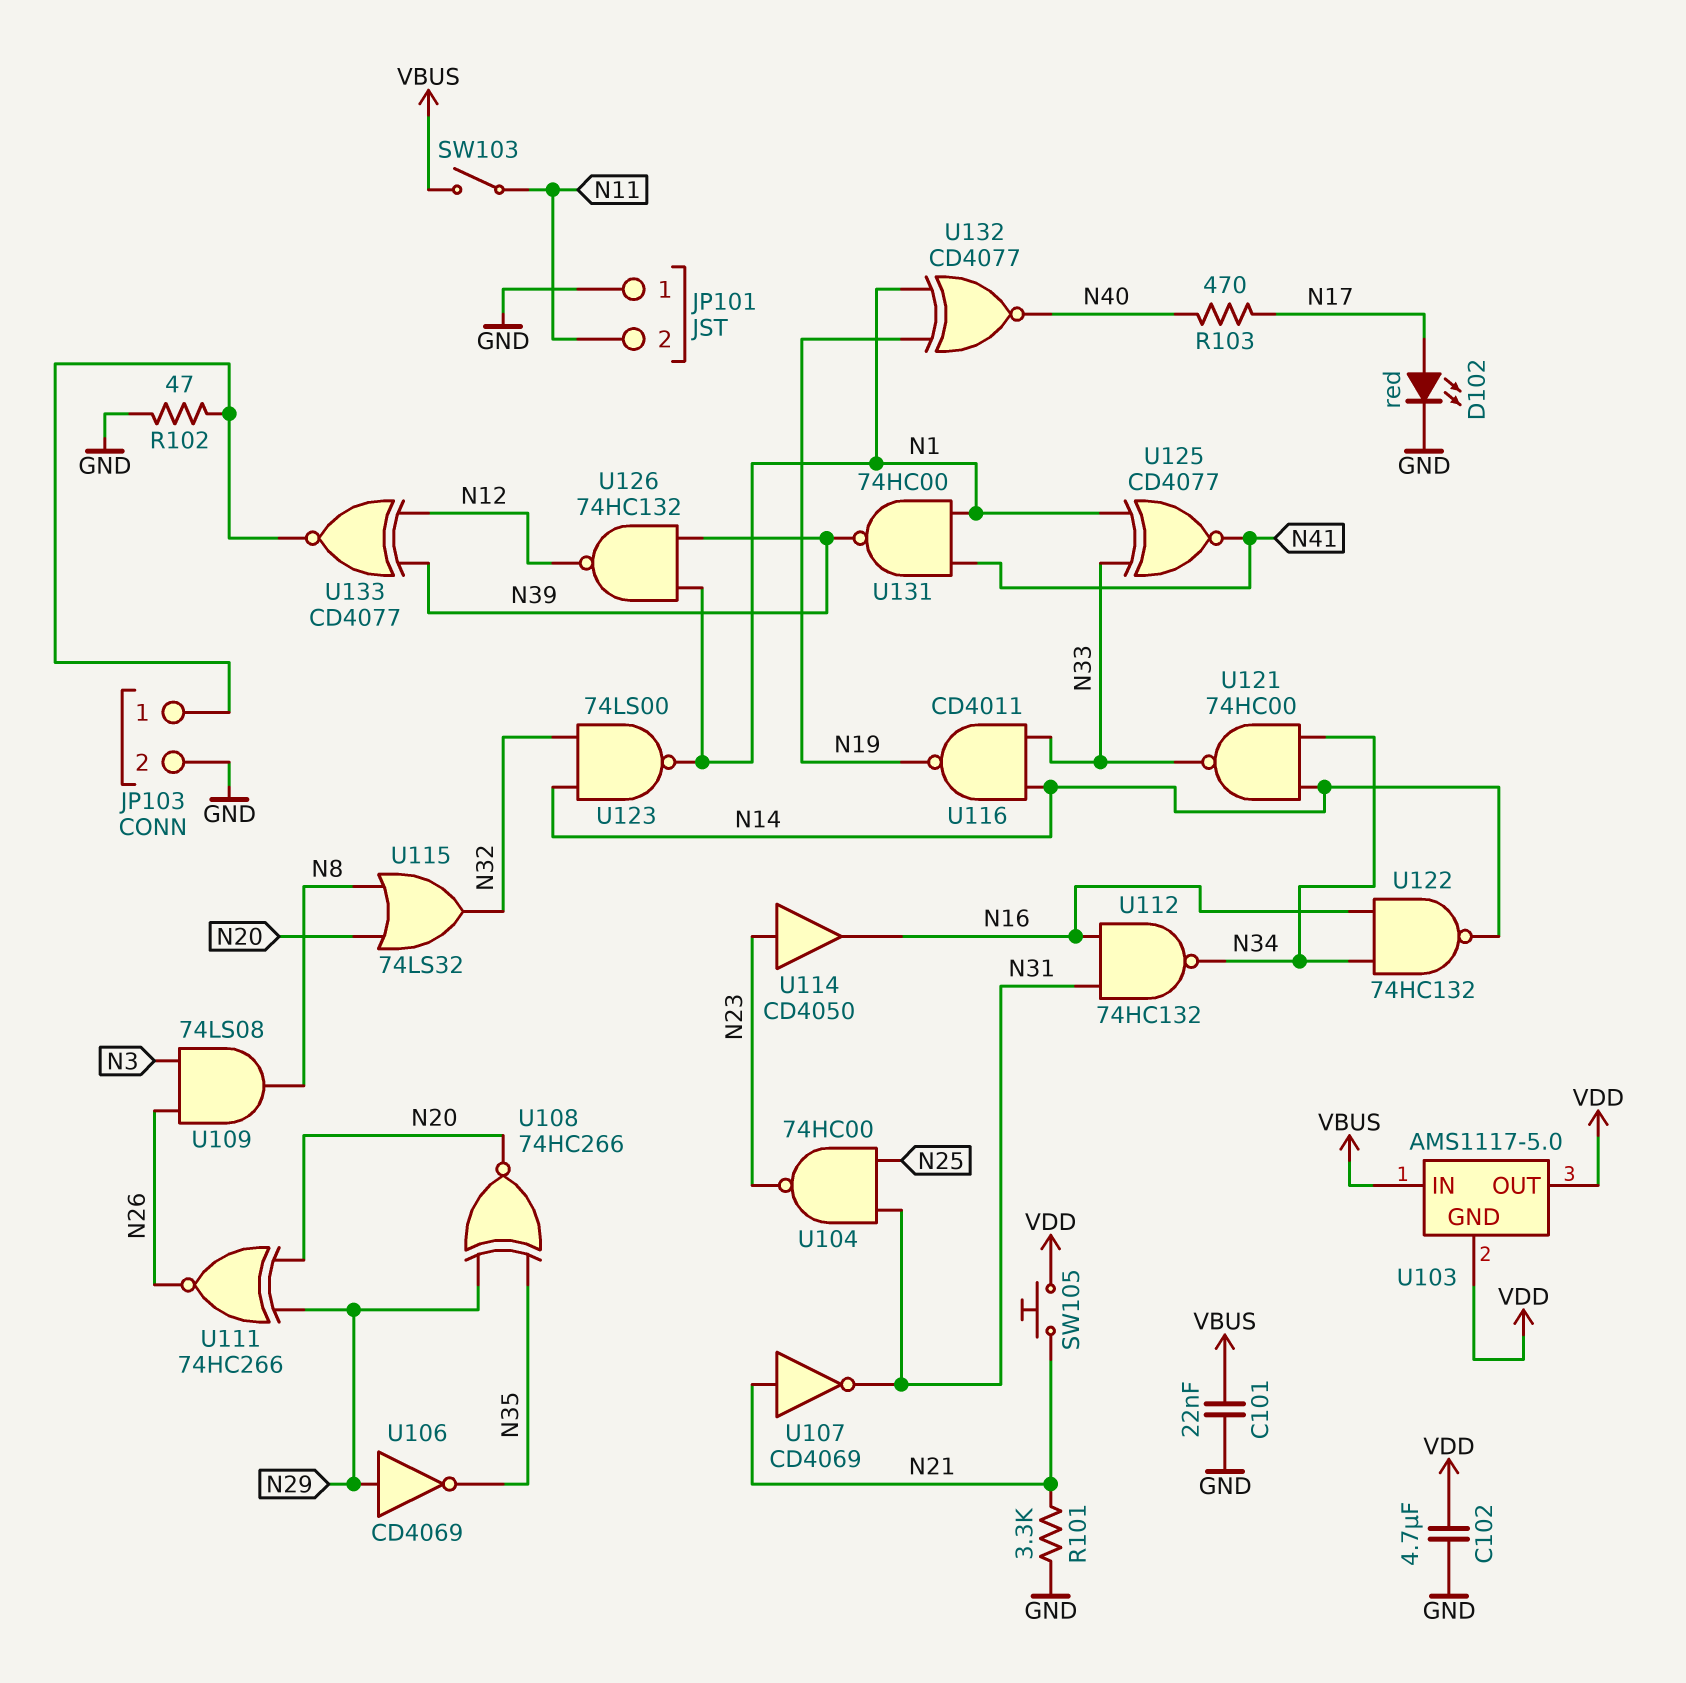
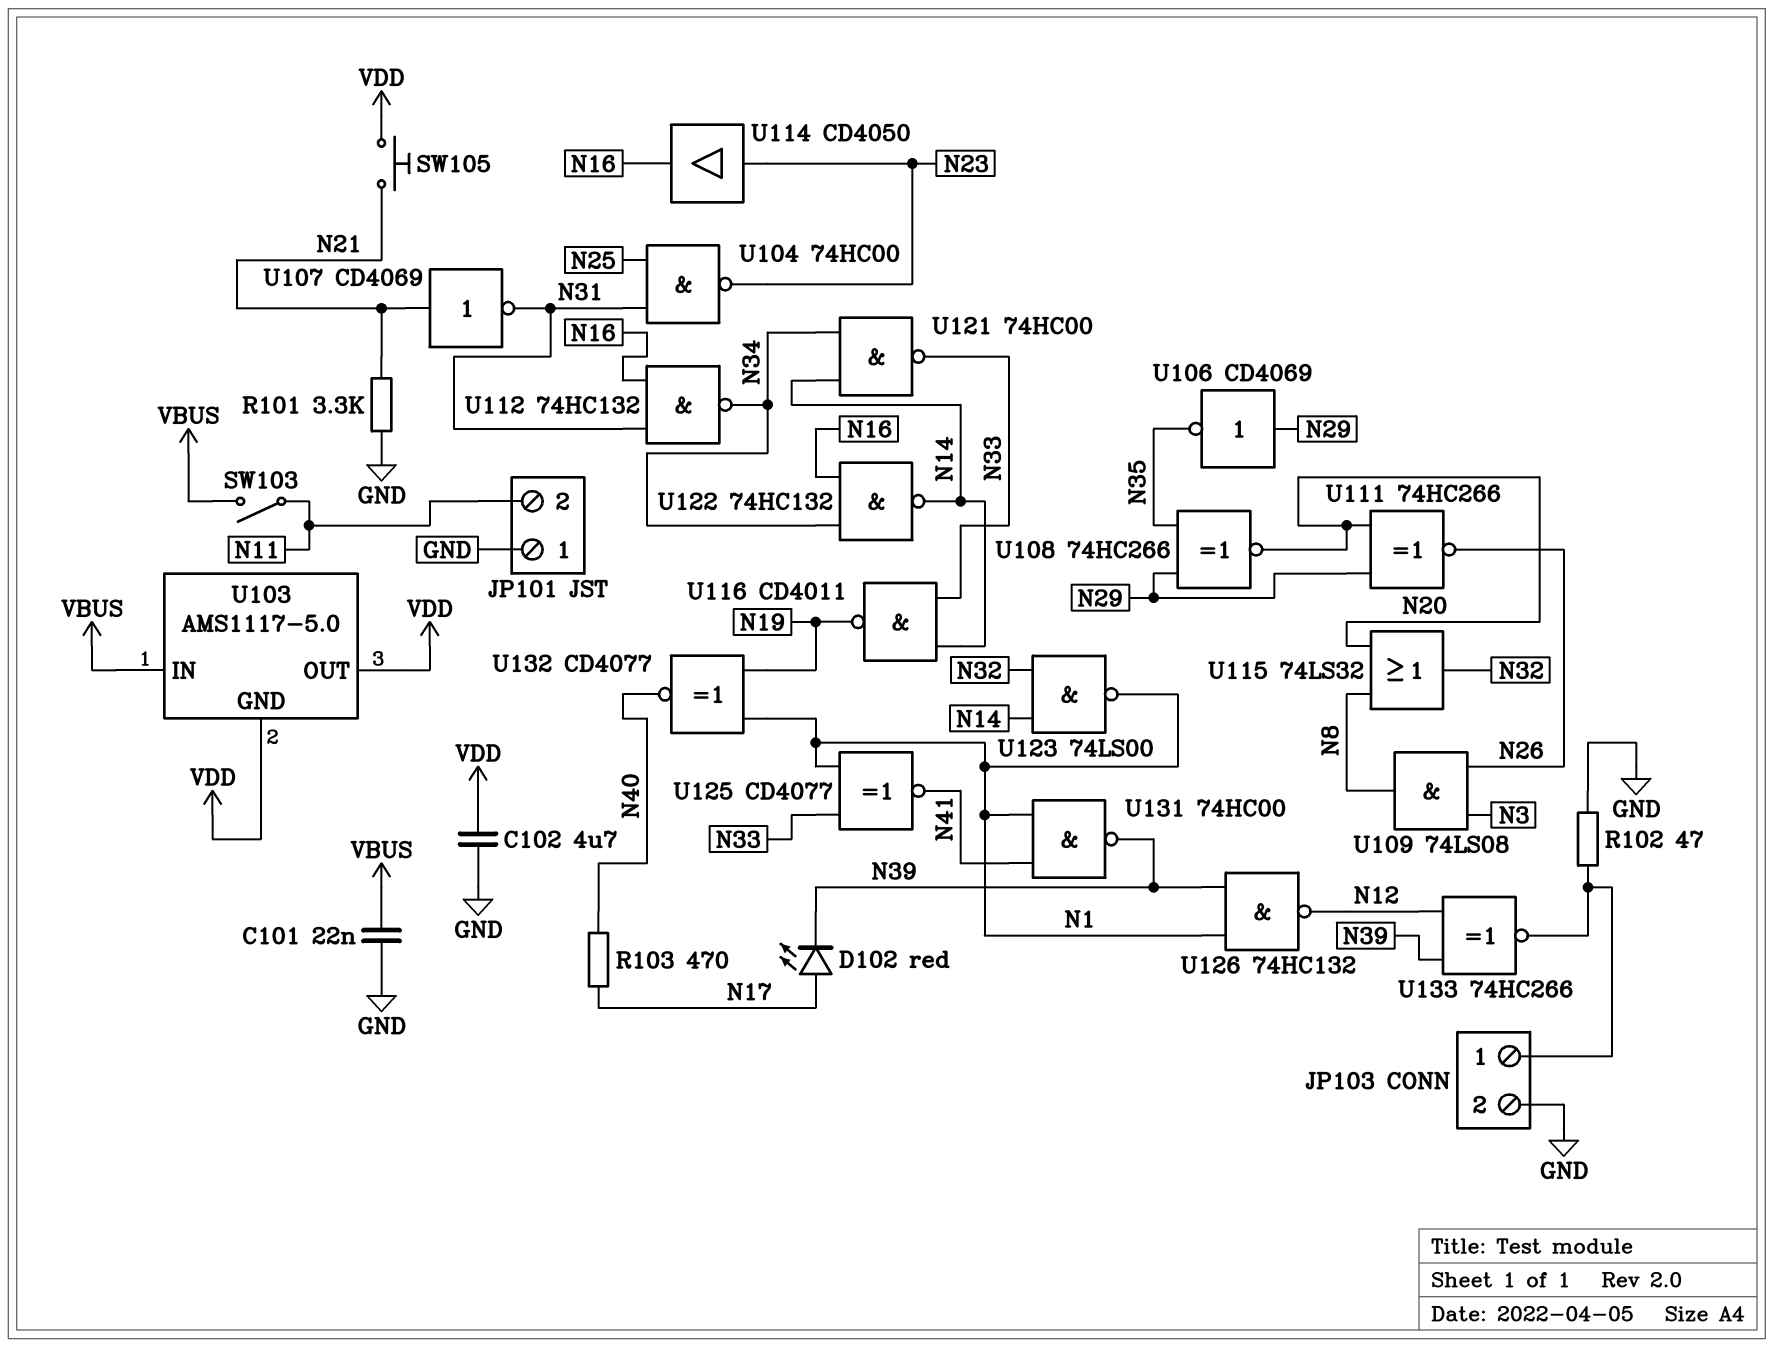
D102: LED red (A N17, K GND) -> LED red (A N17, K N39)
U133: XNOR CD4077 (in N12, in N39, out JP103/1) -> XNOR 74HC266 (in N12, in N39, out JP103/1)

